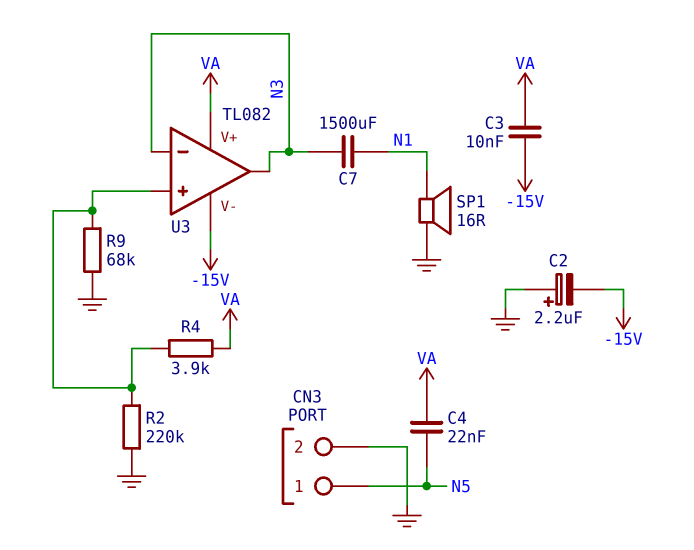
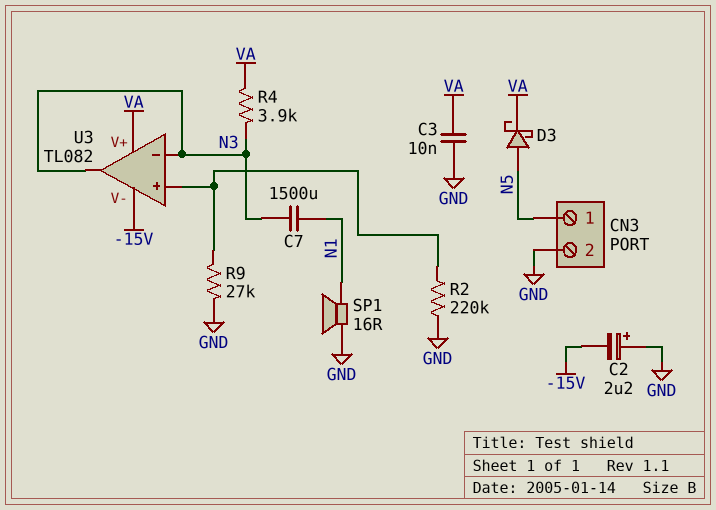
C3: 10nF (-15V, VA) -> 10nF (GND, VA)
C4: 22nF (N5, VA) -> none
D3: none -> schottky (A N5, K VA)
R4: 3.9k (U3/in+, VA) -> 3.9k (N3, VA)
R9: 68k (GND, U3/in+) -> 27k (GND, U3/in+)

